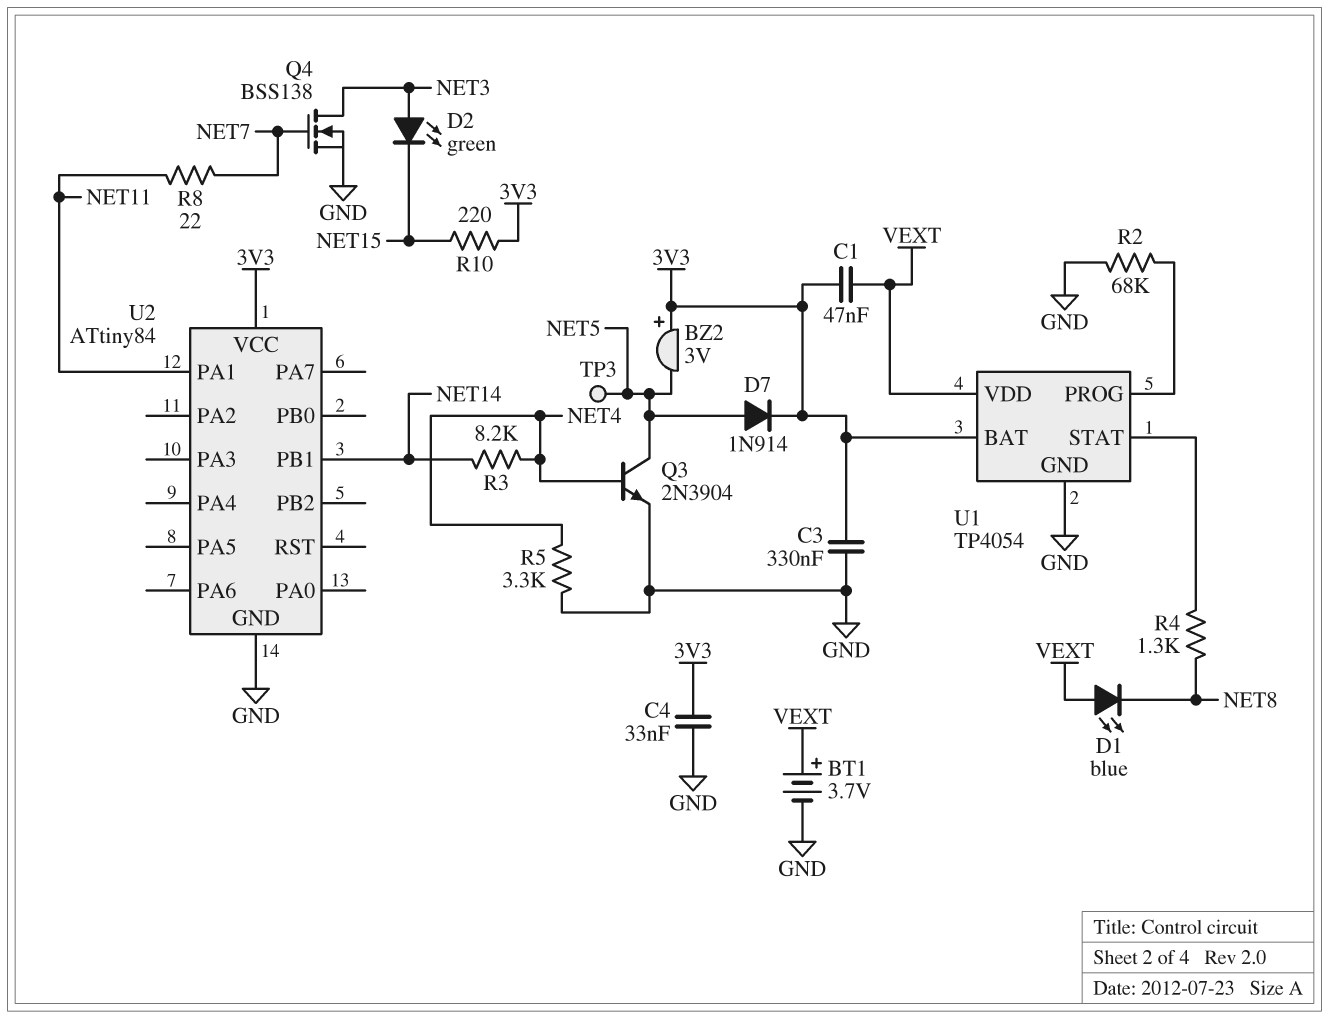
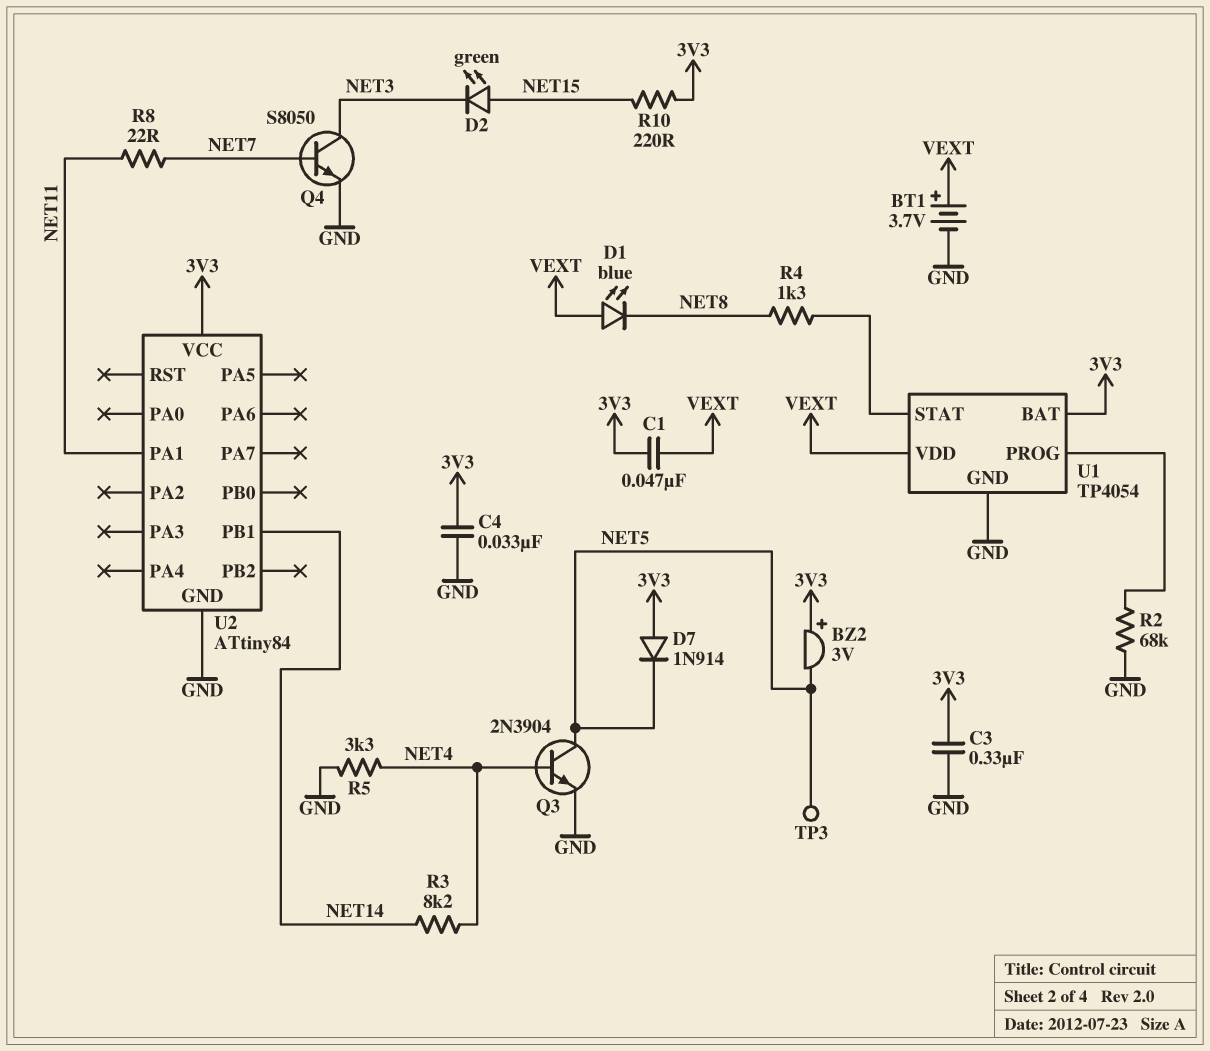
D2: LED green (A NET3, K NET15) -> LED green (A NET15, K NET3)
D7: diode 1N914 (A NET5, K 3V3) -> diode 1N914 (A 3V3, K NET5)
Q4: NMOS BSS138 (G NET7, D NET3, S GND) -> NPN S8050 (B NET7, C NET3, E GND)

